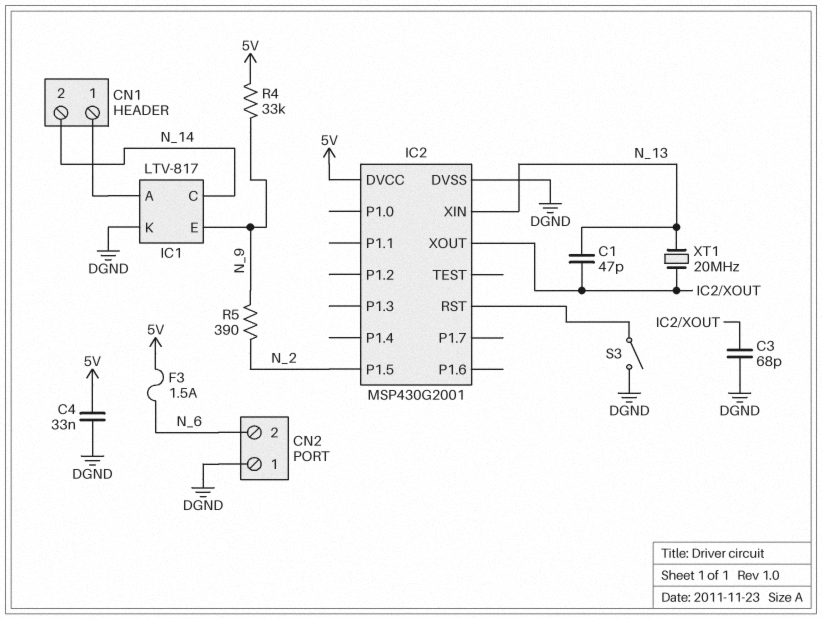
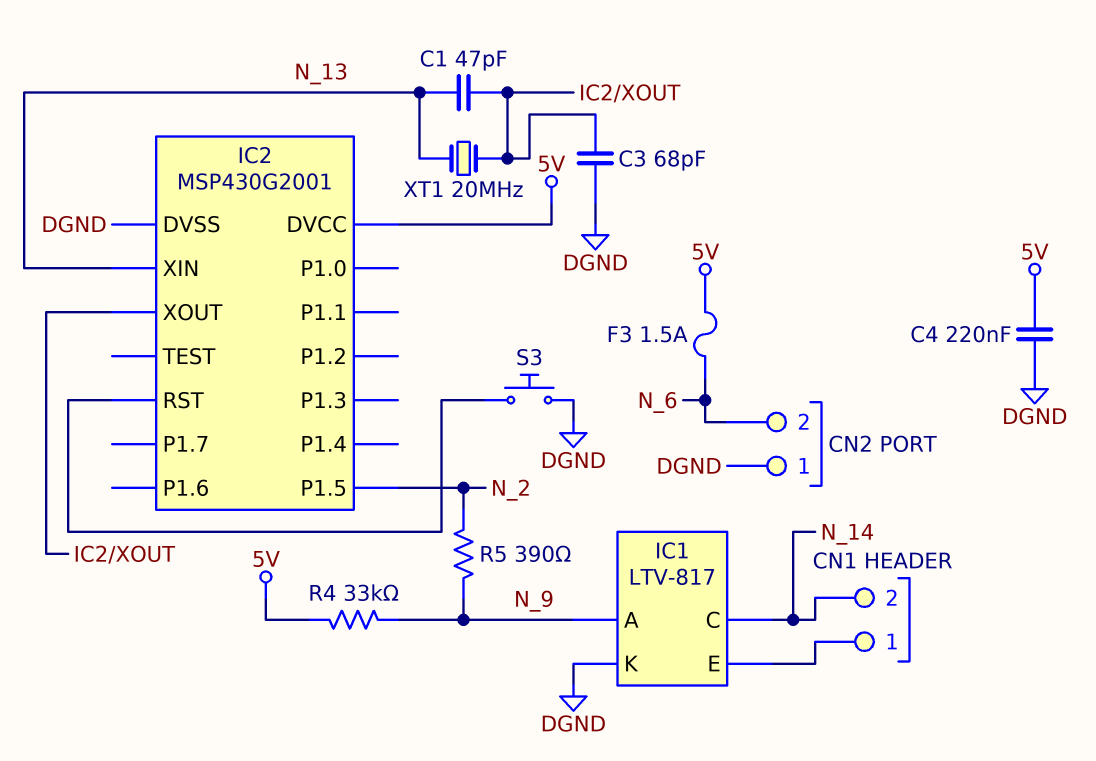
C4: 33nF (5V, DGND) -> 220nF (5V, DGND)
IC1 pin A: CN1/1 -> N_9
IC1 pin E: N_9 -> CN1/1
S3: switch (DGND, IC2/RST) -> button (DGND, IC2/RST)

